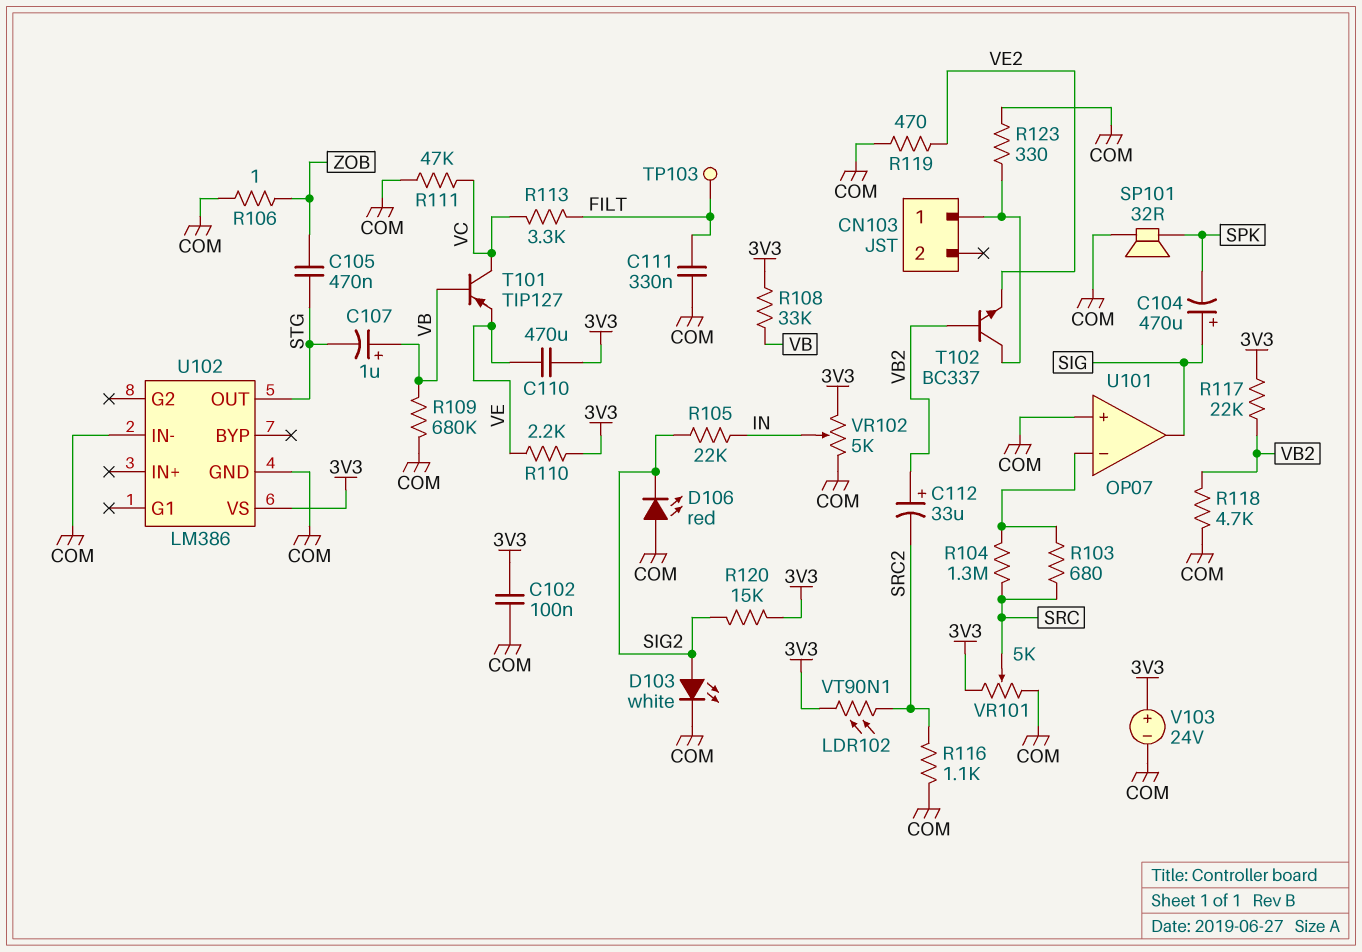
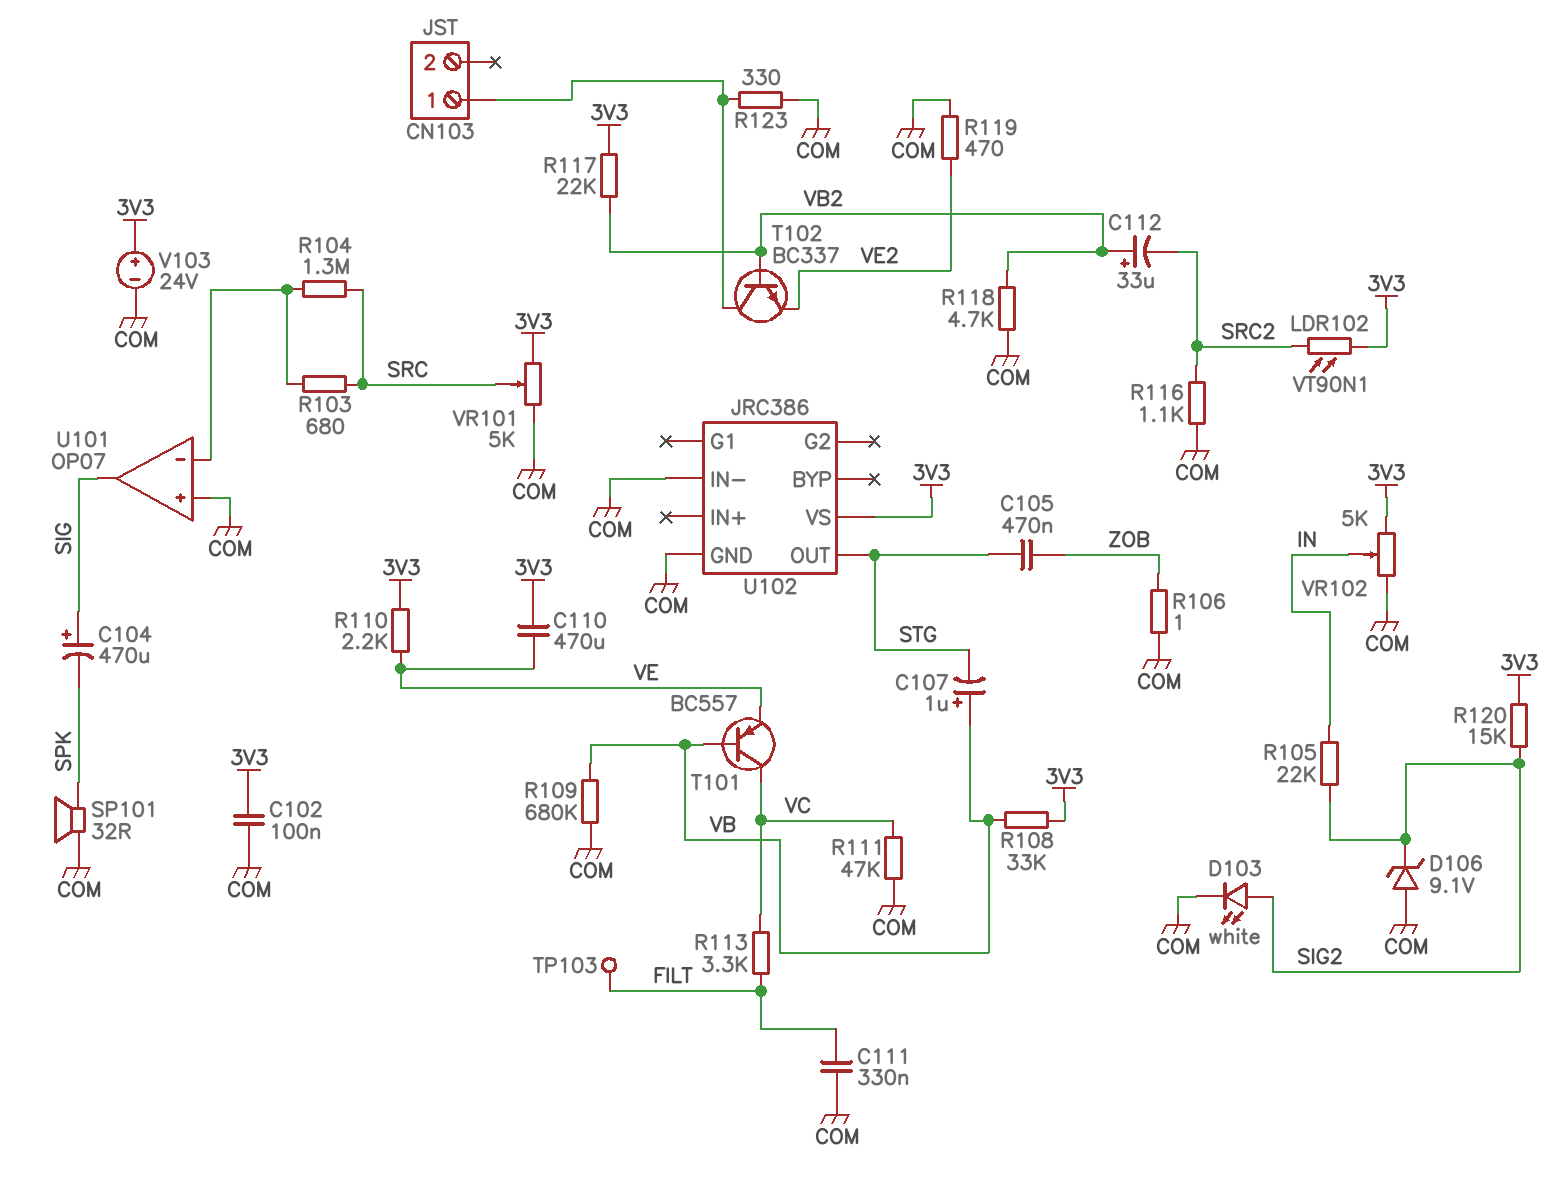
D106: LED red (A COM, K SIG2) -> zener 9.1V (A COM, K SIG2)
T101: PNP TIP127 (B VB, C VC, E VE) -> PNP BC557 (B VB, C VC, E VE)
U102: LM386 -> JRC386

